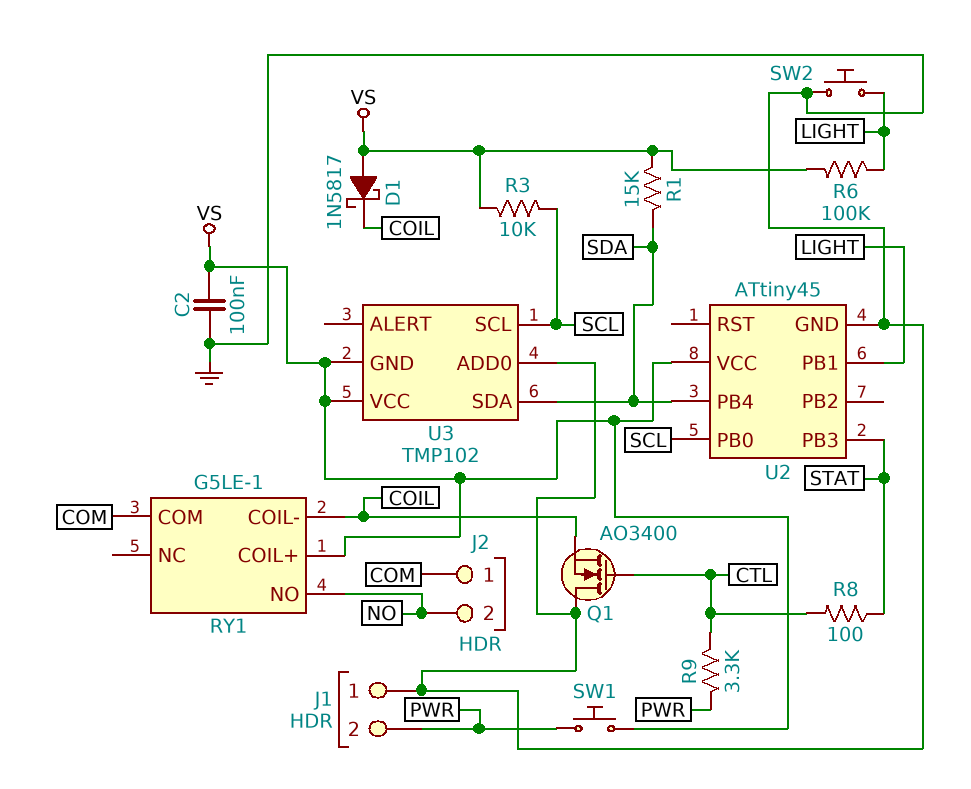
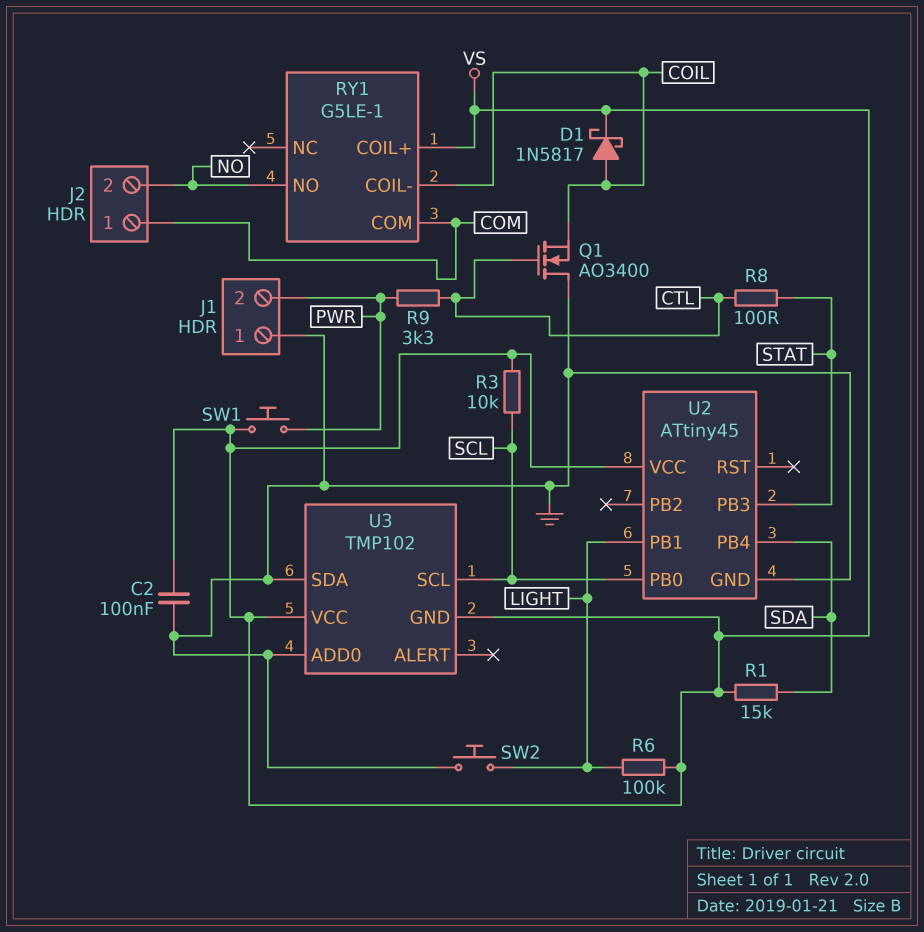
D1: schottky 1N5817 (A VS, K COIL) -> schottky 1N5817 (A COIL, K VS)
U3 pin SDA: SDA -> GND

